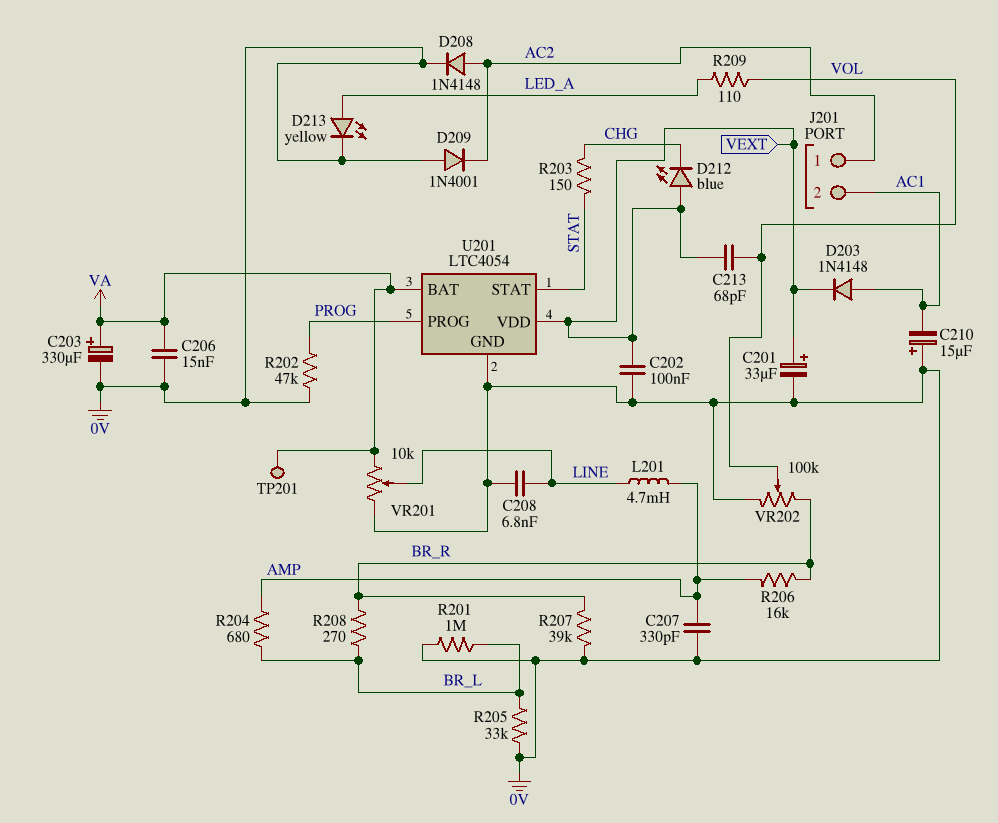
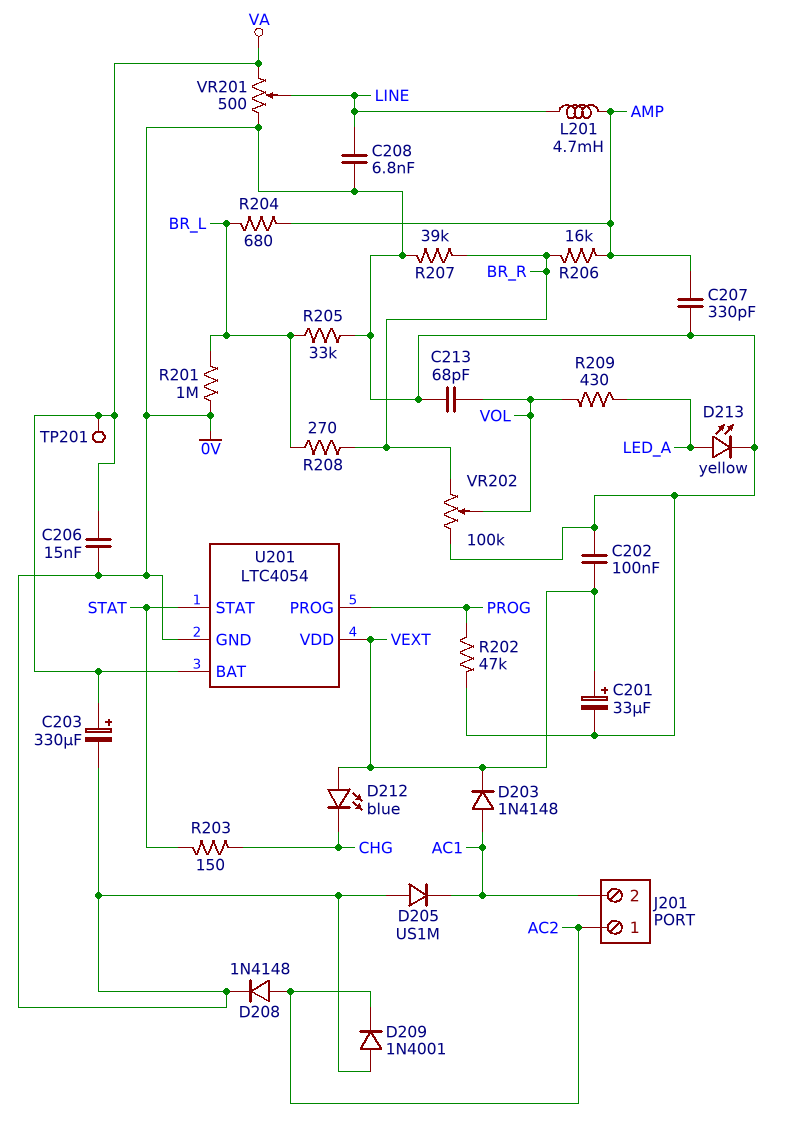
C210: 15uF (plus 0V, minus AC1) -> none
C213: 68pF (VEXT, VOL) -> 68pF (0V, VOL)
D205: none -> diode US1M (A 0V, K AC1)
R209: 110 (LED_A, VOL) -> 430 (LED_A, VOL)
VR201: 10k (0V, VA, wiper LINE) -> 500 (0V, VA, wiper LINE)

